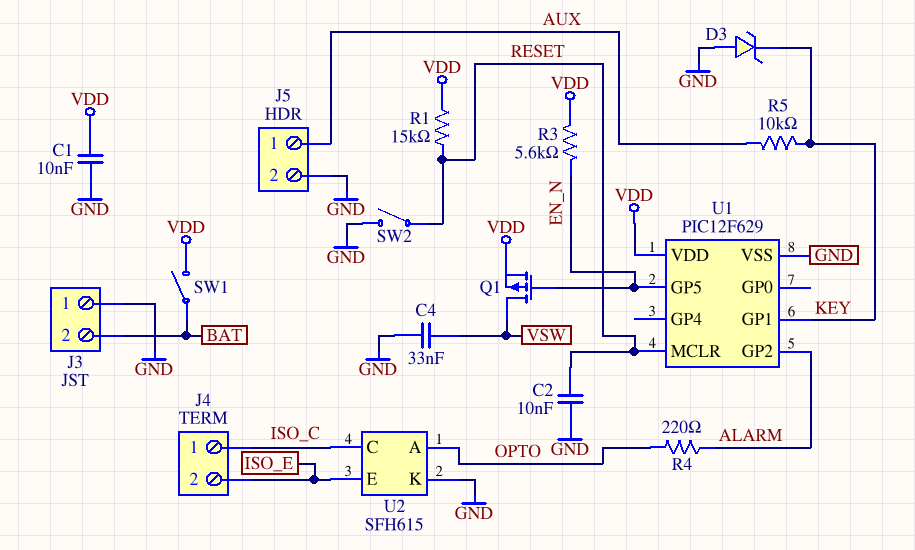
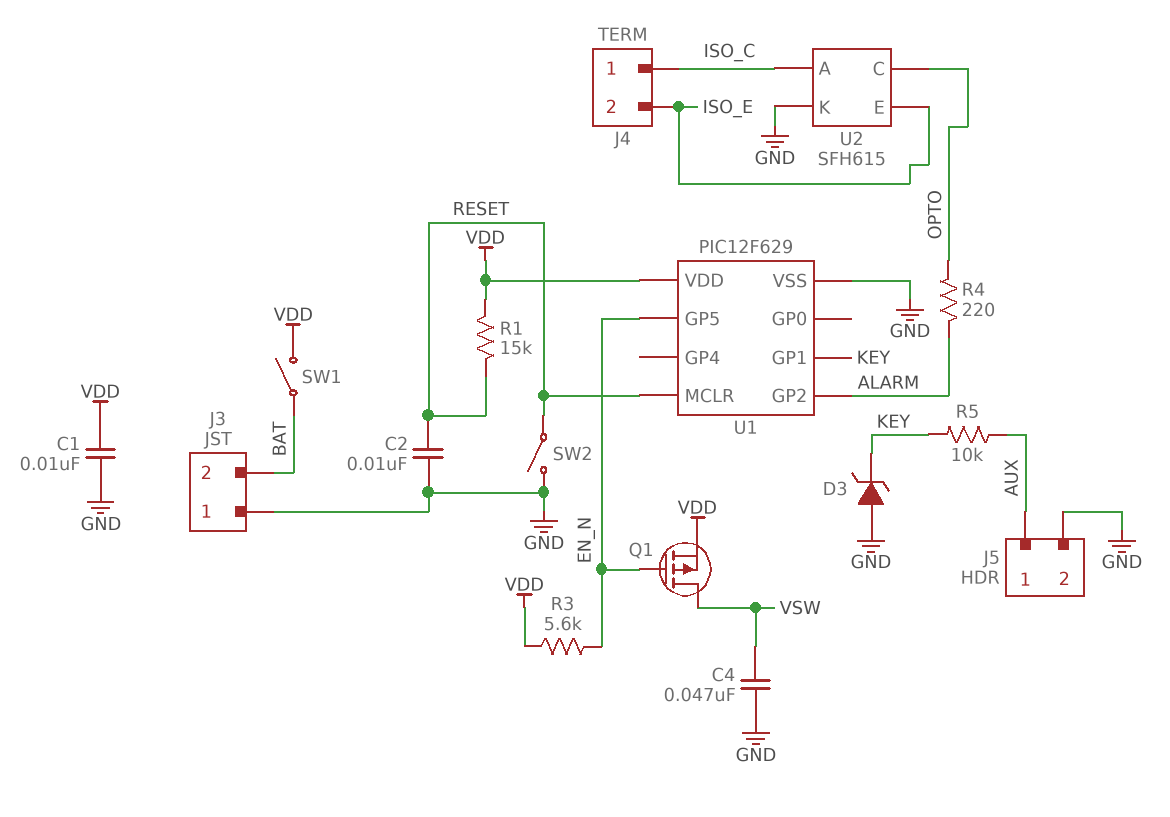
C4: 33nF (GND, VSW) -> 47nF (GND, VSW)
U2 pin A: OPTO -> ISO_C
U2 pin C: ISO_C -> OPTO

